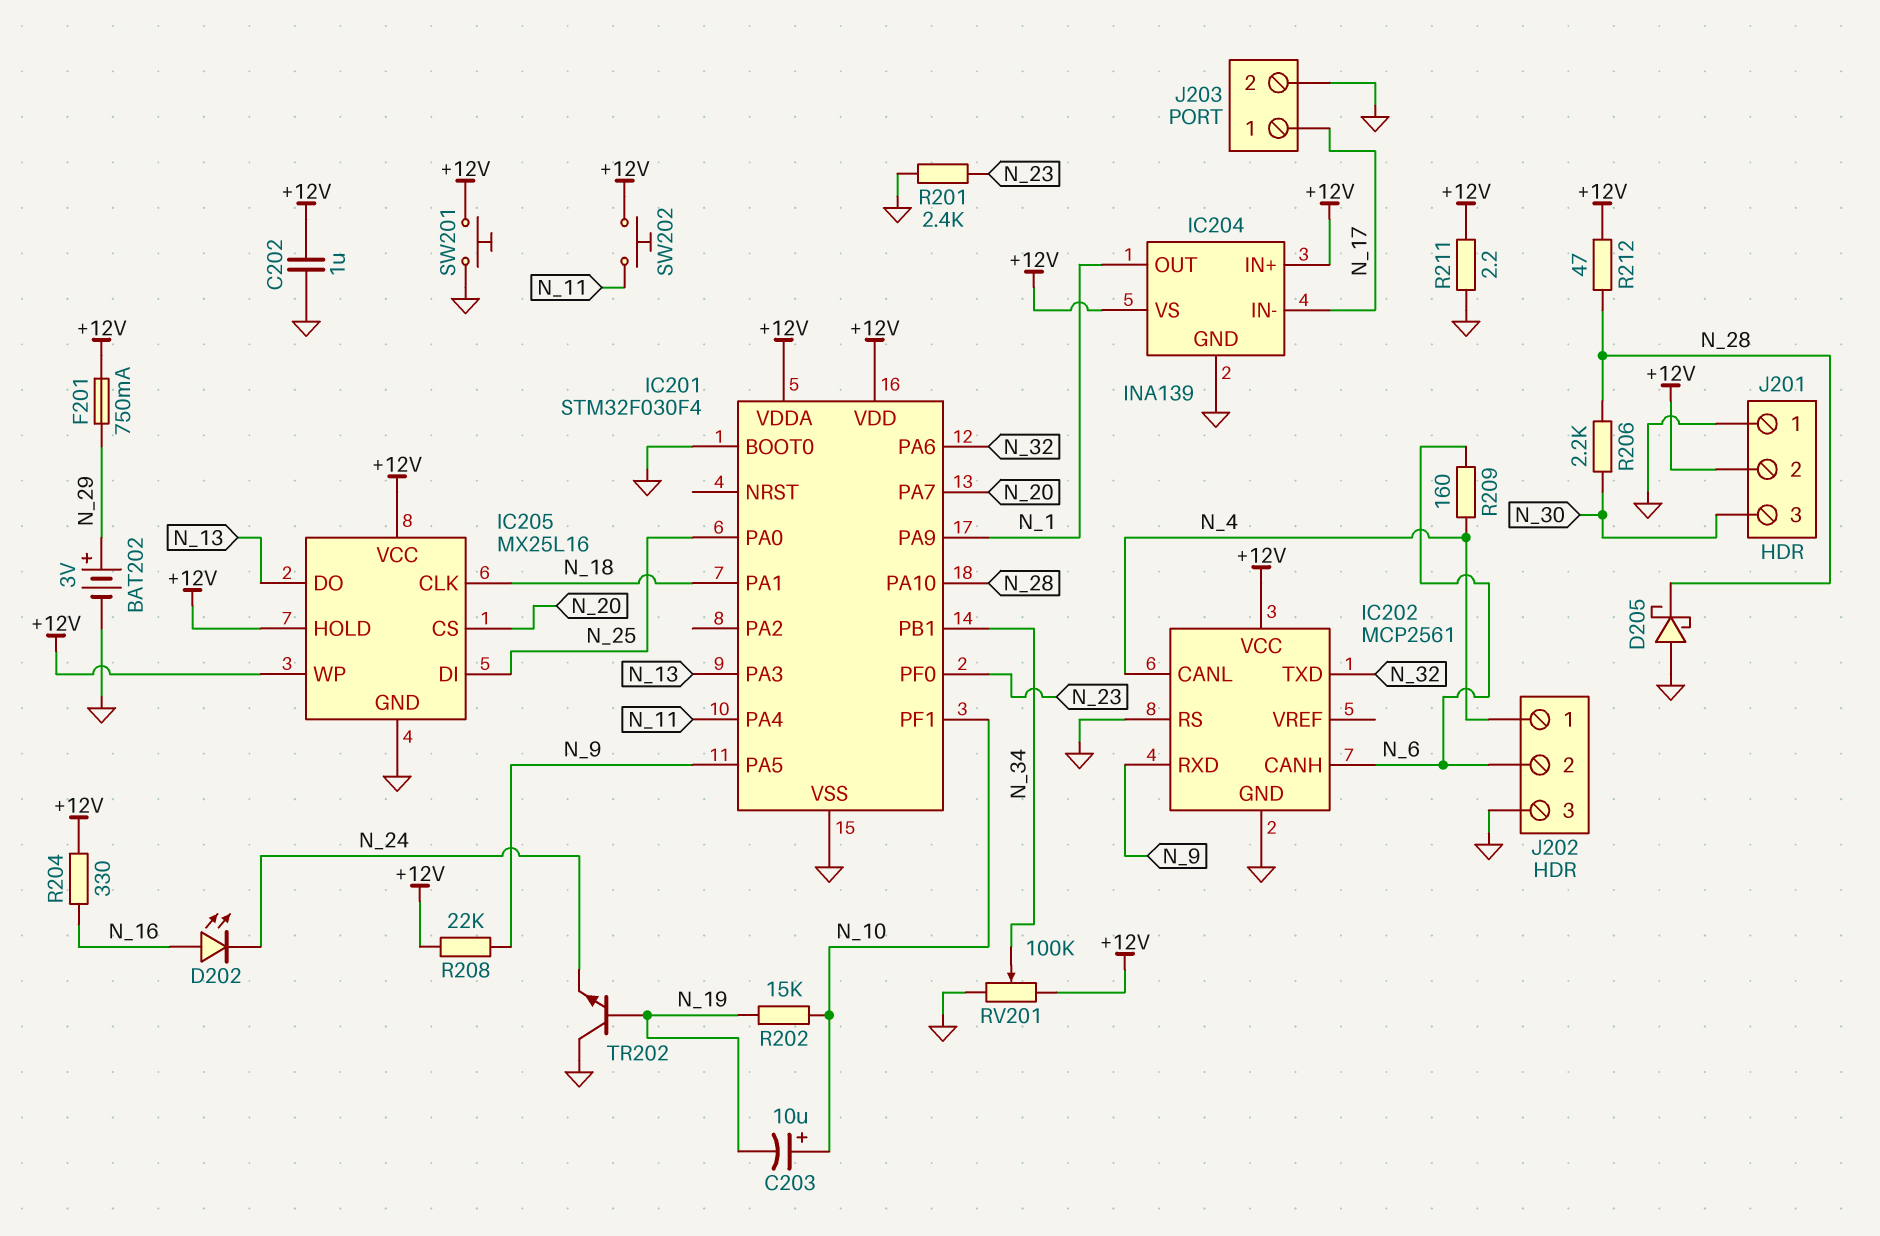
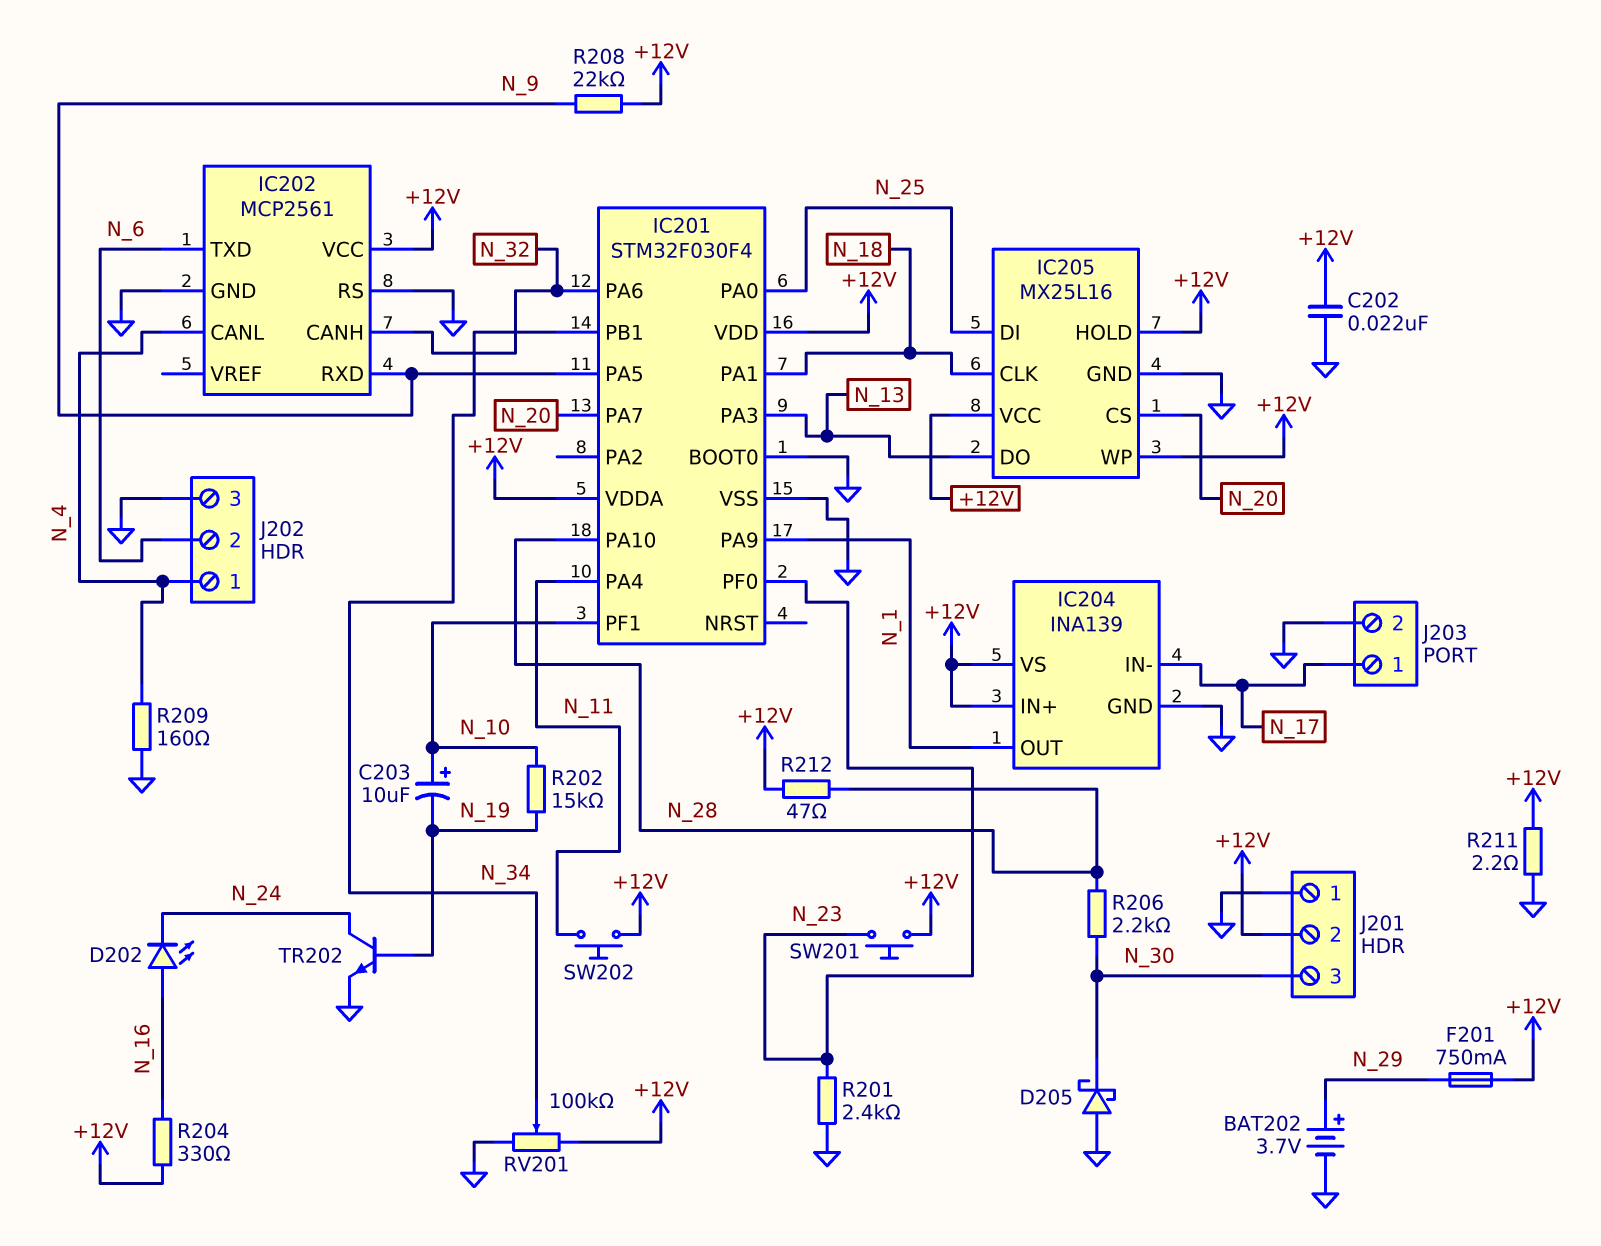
BAT202: 3V (plus N_29, minus GND) -> 3.7V (plus N_29, minus GND)
C202: 1uF (+12V, GND) -> 22nF (+12V, GND)
D205: schottky (A GND, K N_28) -> schottky (A GND, K N_30)
IC202 pin CANH: N_6 -> N_32
IC202 pin TXD: N_32 -> N_6
R209: 160 (N_4, N_6) -> 160 (GND, N_4)
SW201: button (+12V, GND) -> button (+12V, N_23)
TR202: NPN (B N_19, C GND, E N_24) -> NPN (B N_19, C N_24, E GND)

